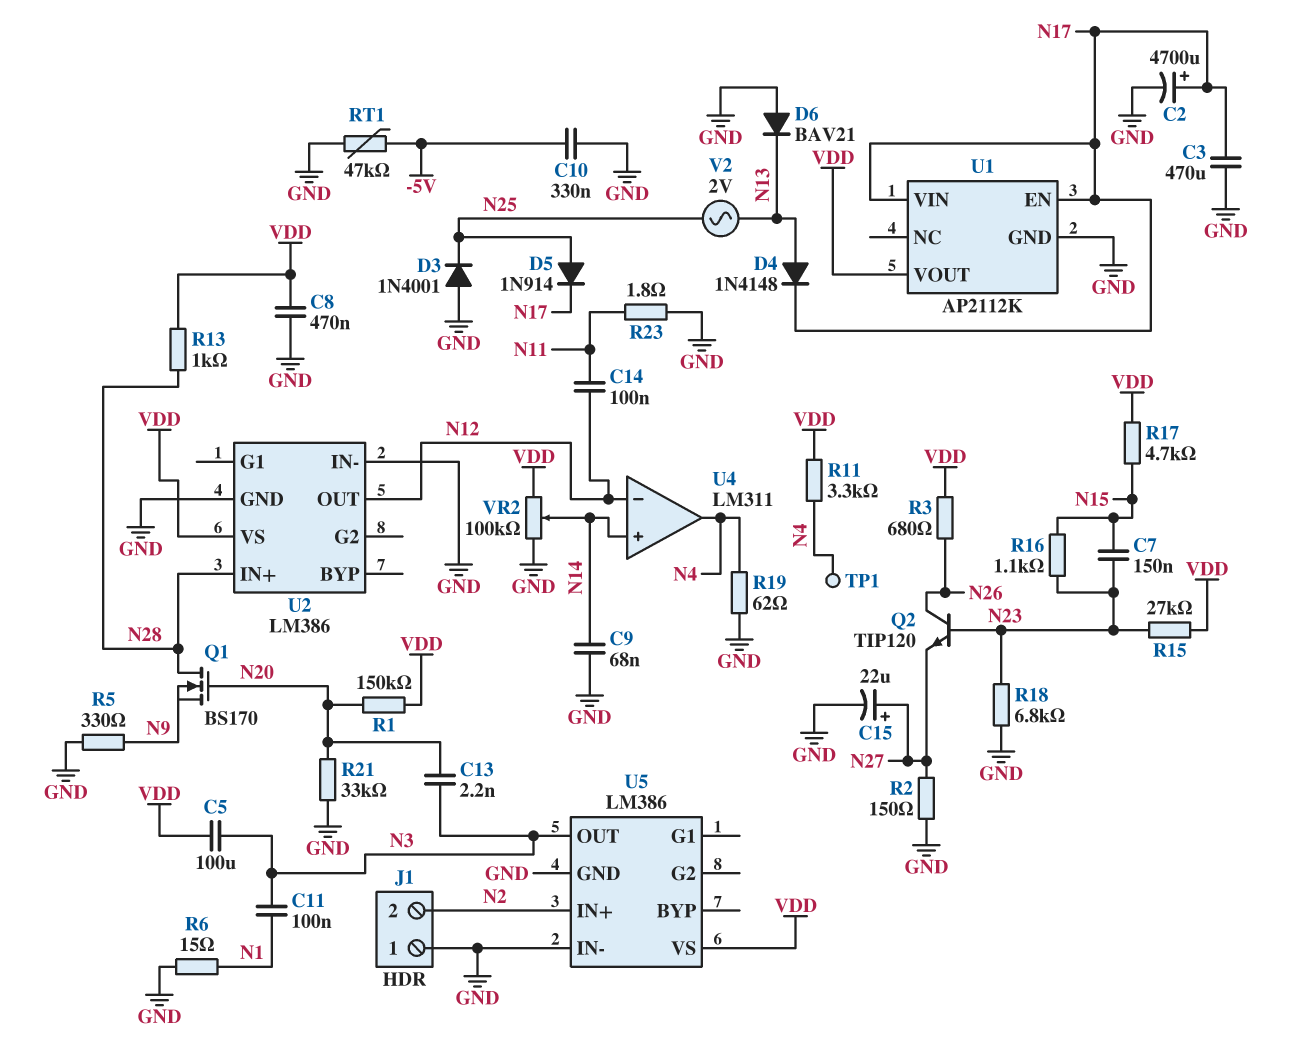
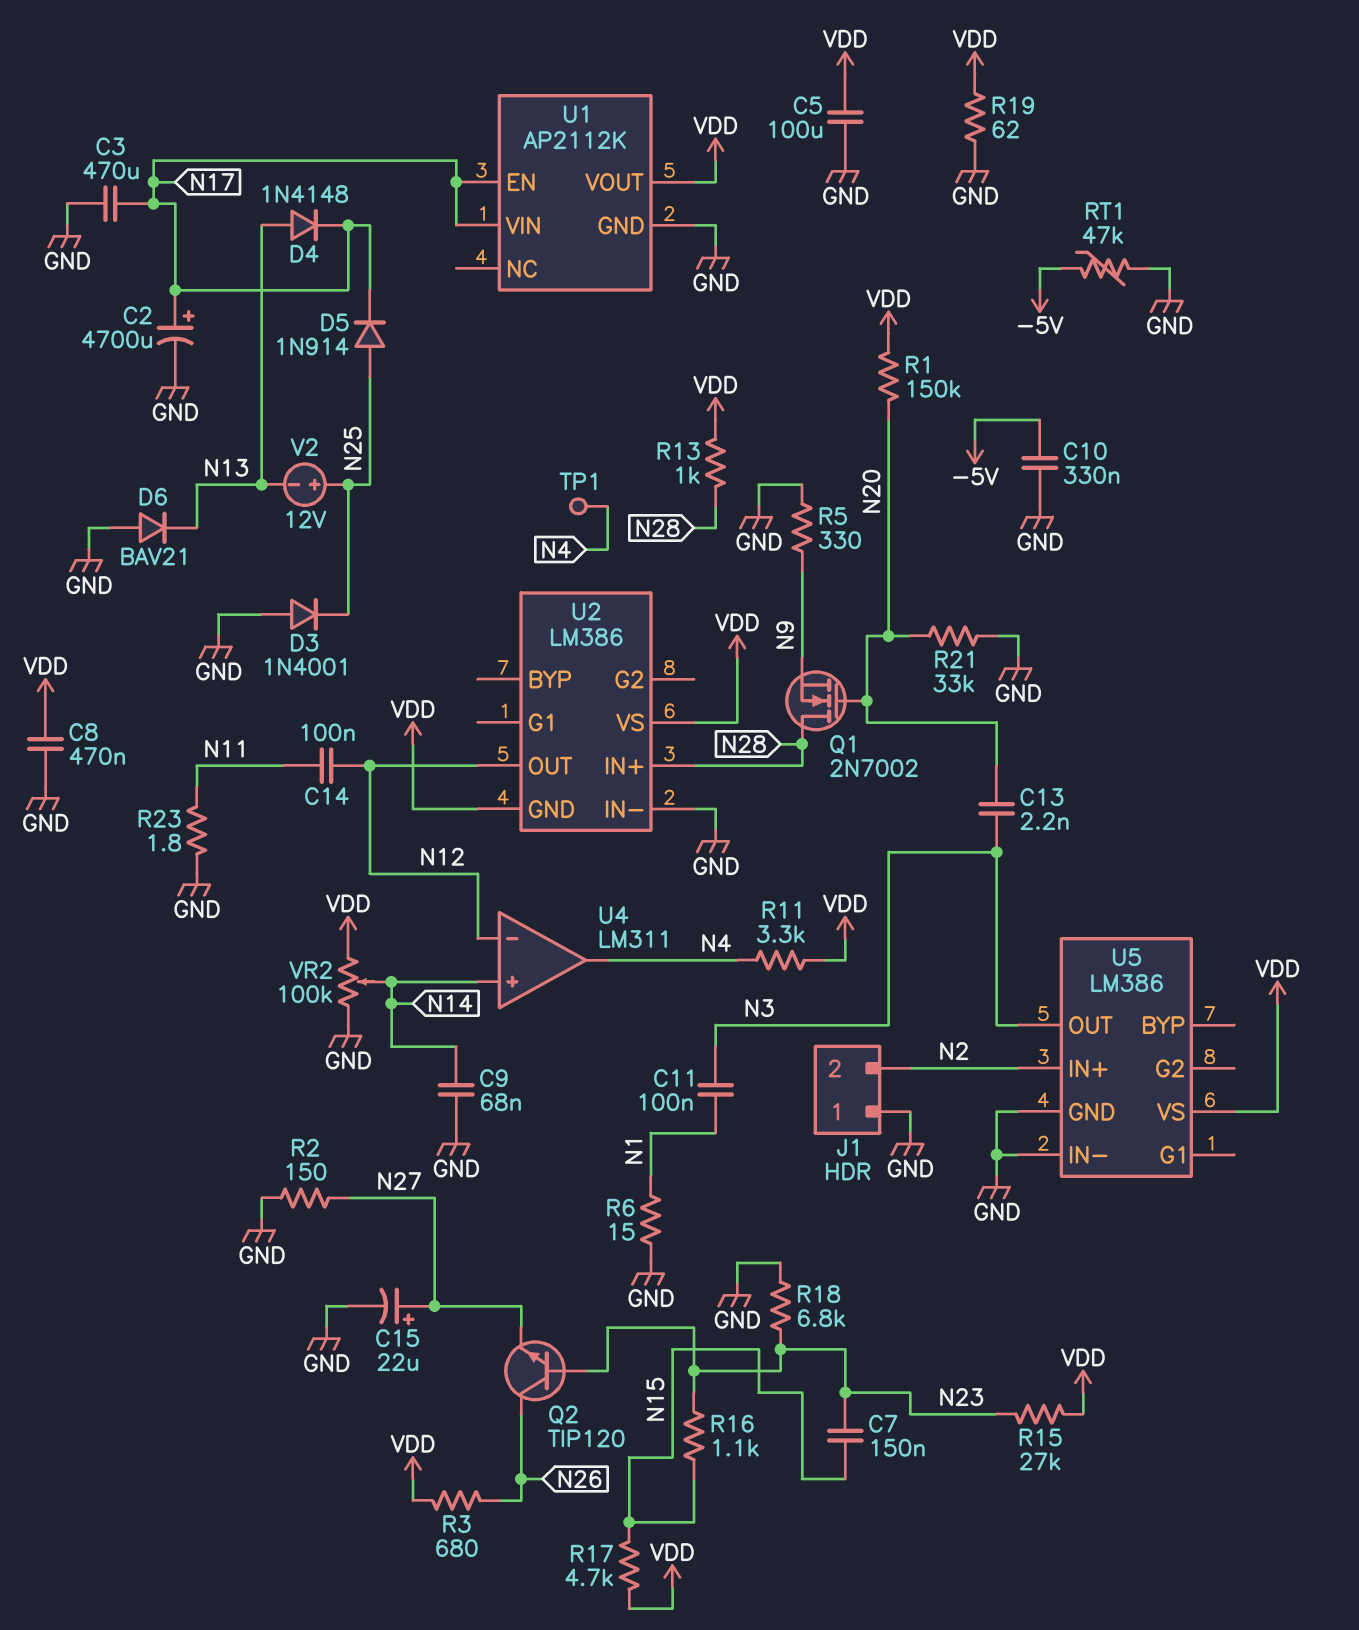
C5: 100uF (N3, VDD) -> 100uF (GND, VDD)
Q1: NMOS BS170 (G N20, D N28, S N9) -> NMOS 2N7002 (G N20, D N28, S N9)
R19: 62 (GND, N4) -> 62 (GND, VDD)
U2 pin GND: GND -> VDD
V2: AC 2V (N13, N25) -> 12V (plus N25, minus N13)

